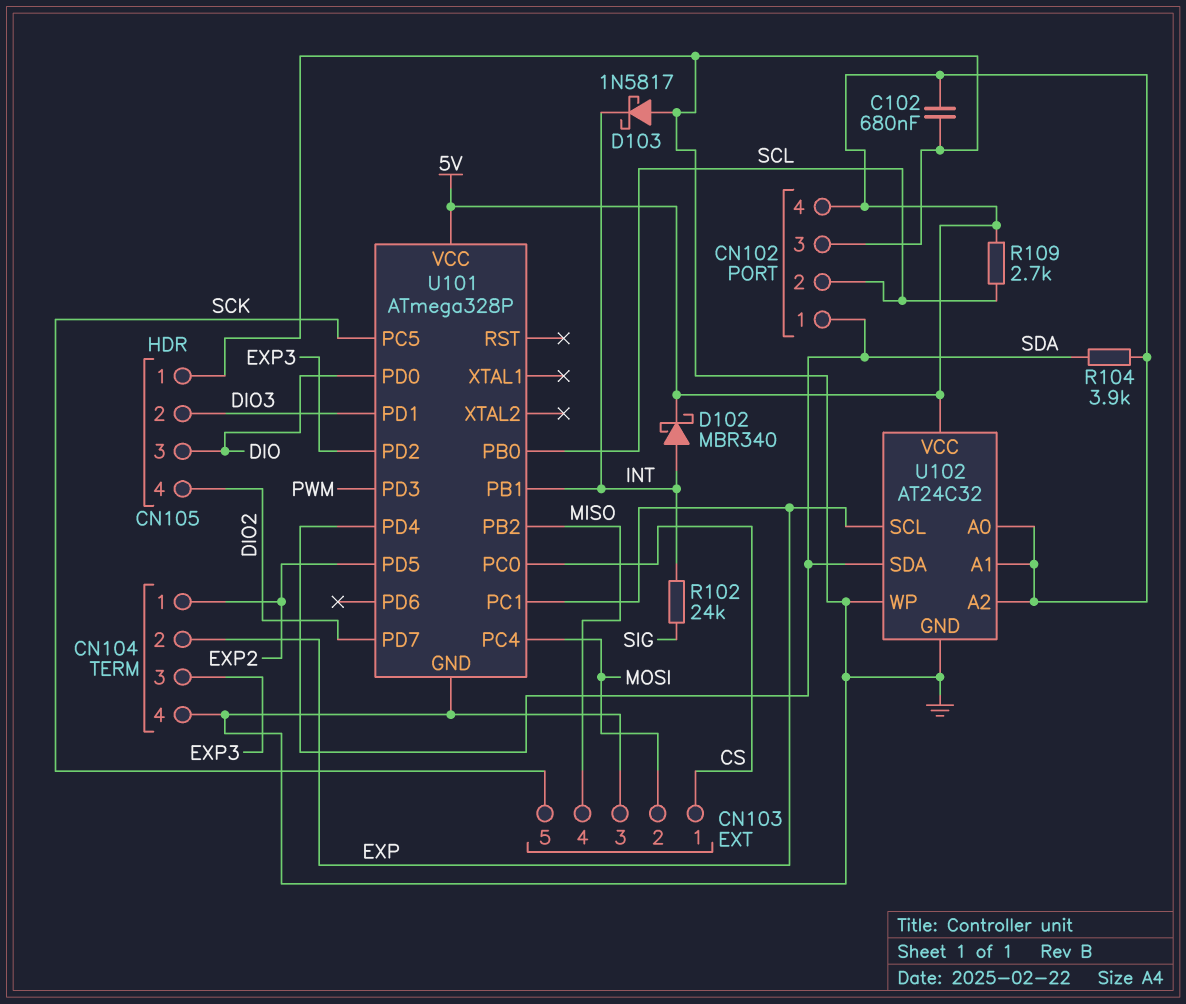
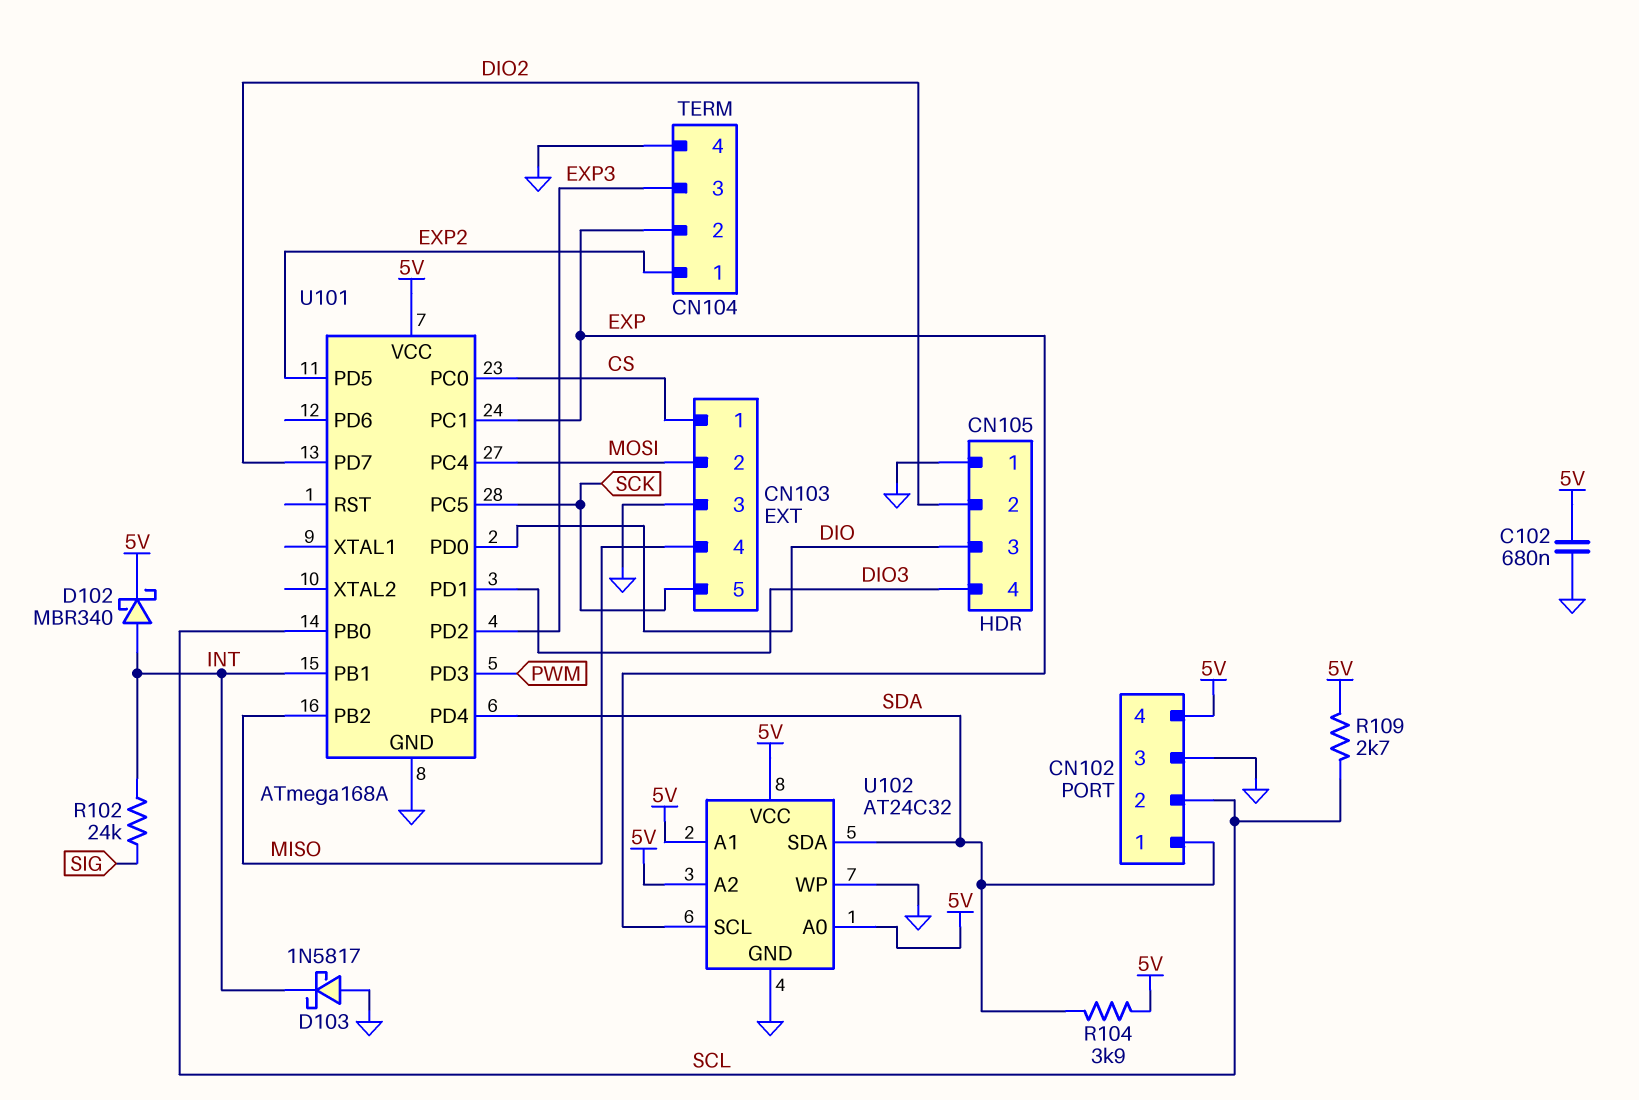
CN105 pin 2: DIO3 -> DIO2
CN105 pin 4: DIO2 -> DIO3
U101: ATmega328P -> ATmega168A

